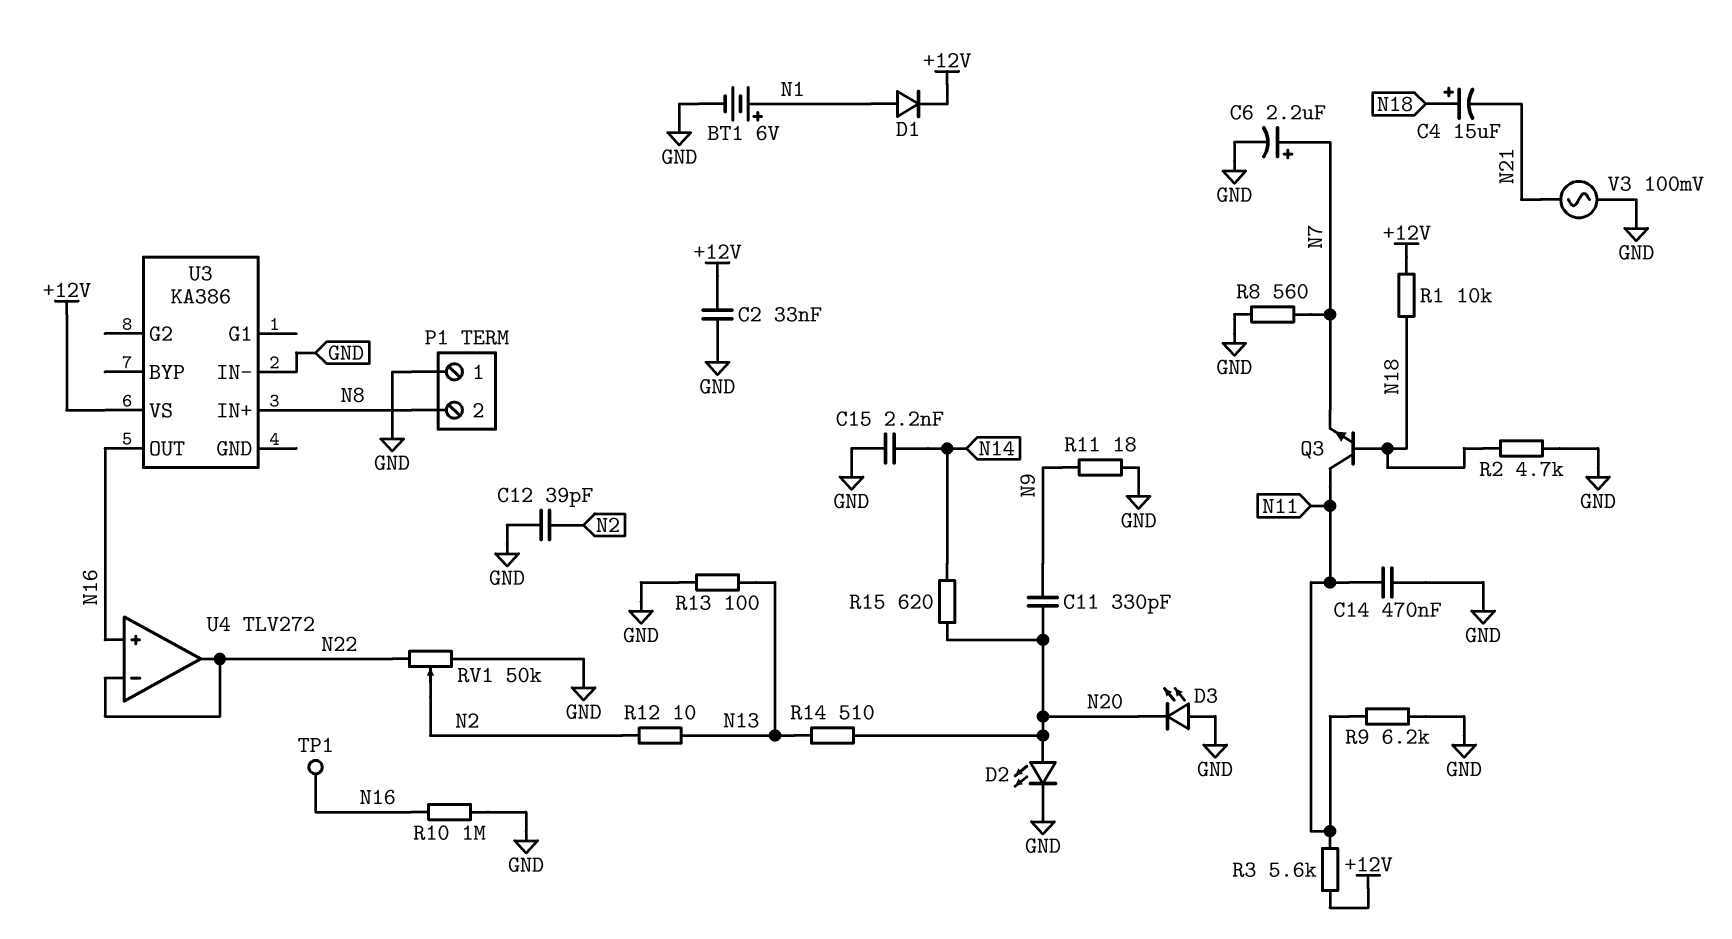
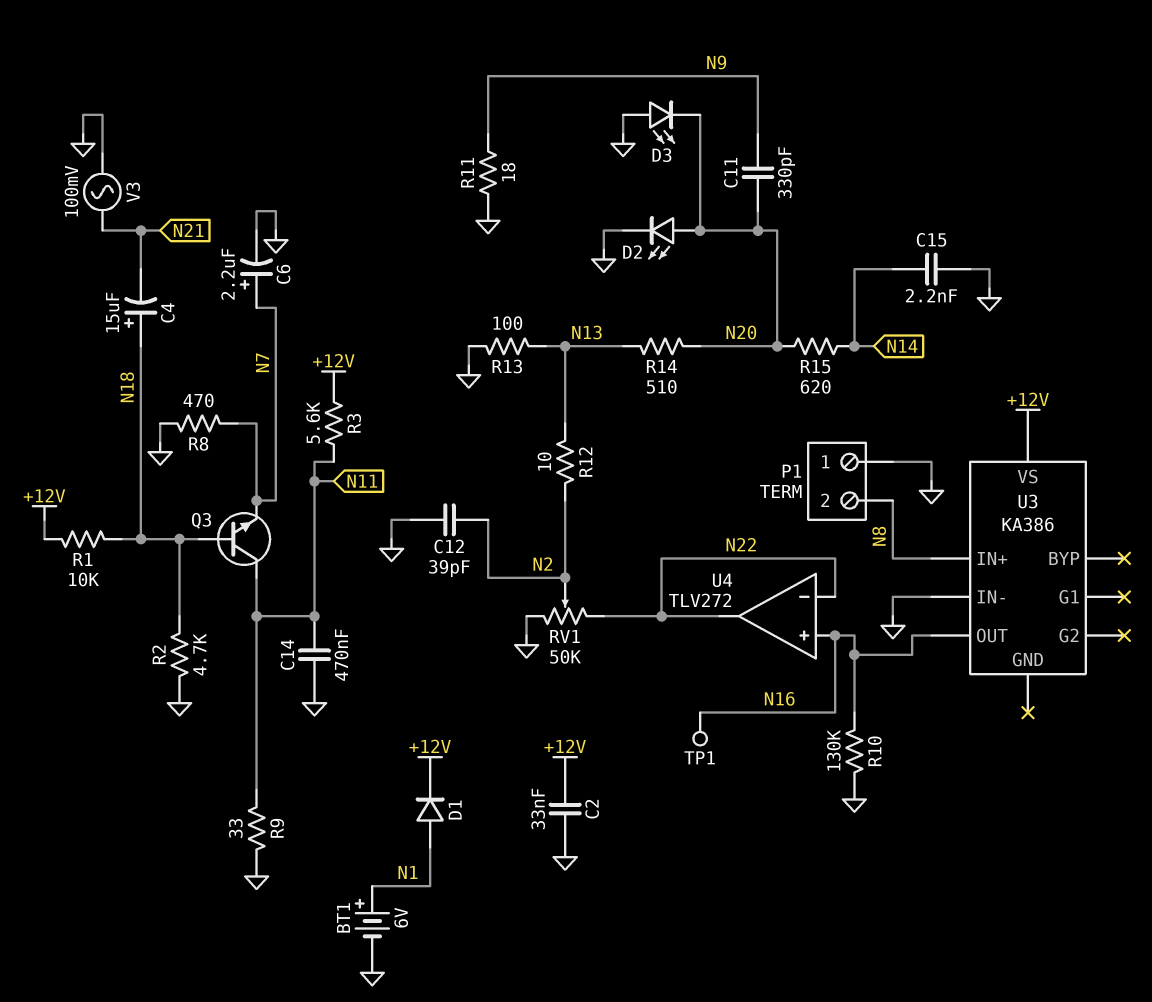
R8: 560 (GND, N7) -> 470 (GND, N7)
R9: 6.2k (GND, N11) -> 33 (GND, N11)
R10: 1M (GND, N16) -> 130k (GND, N16)

